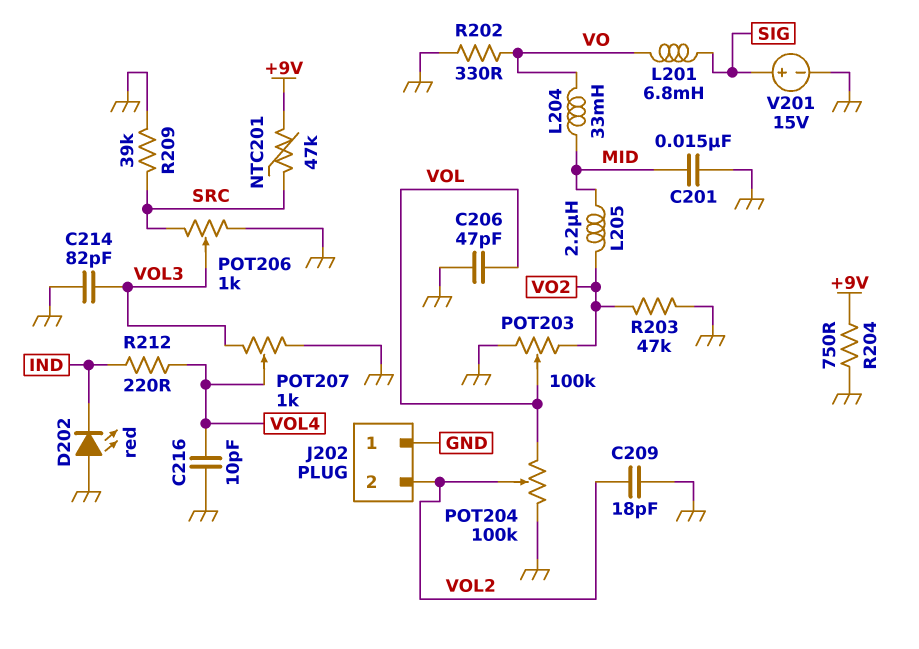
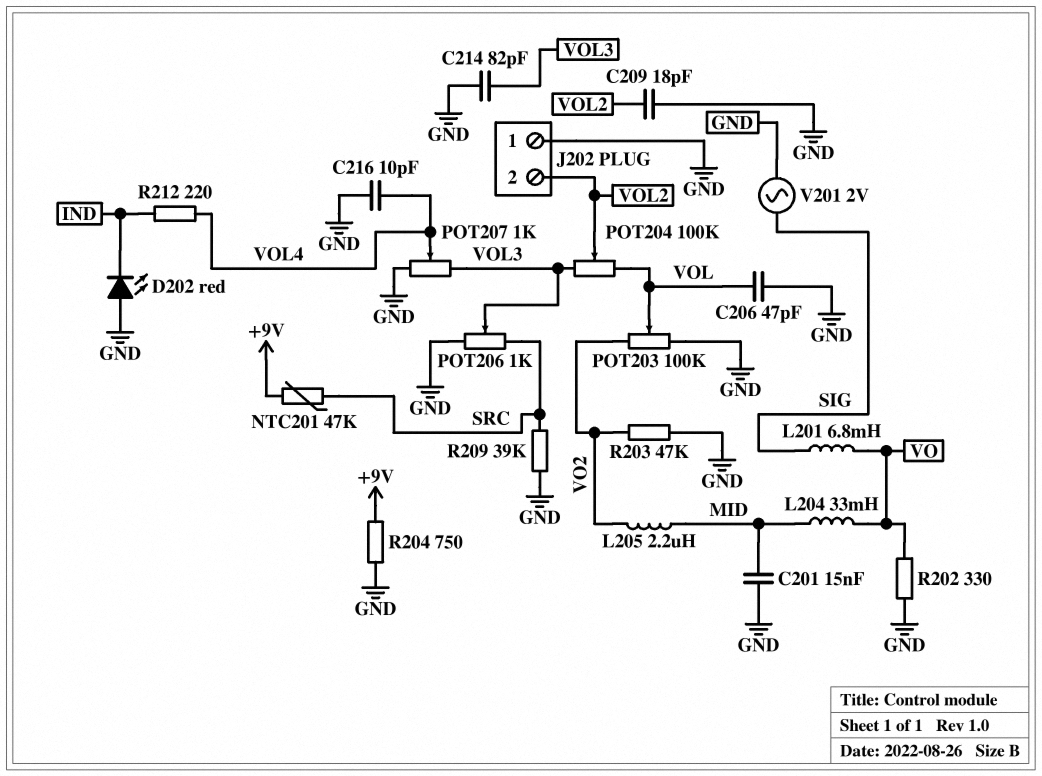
POT204: 100k (GND, VOL, wiper VOL2) -> 100k (VOL, VOL3, wiper VOL2)
V201: 15V (plus SIG, minus GND) -> AC 2V (GND, SIG)

